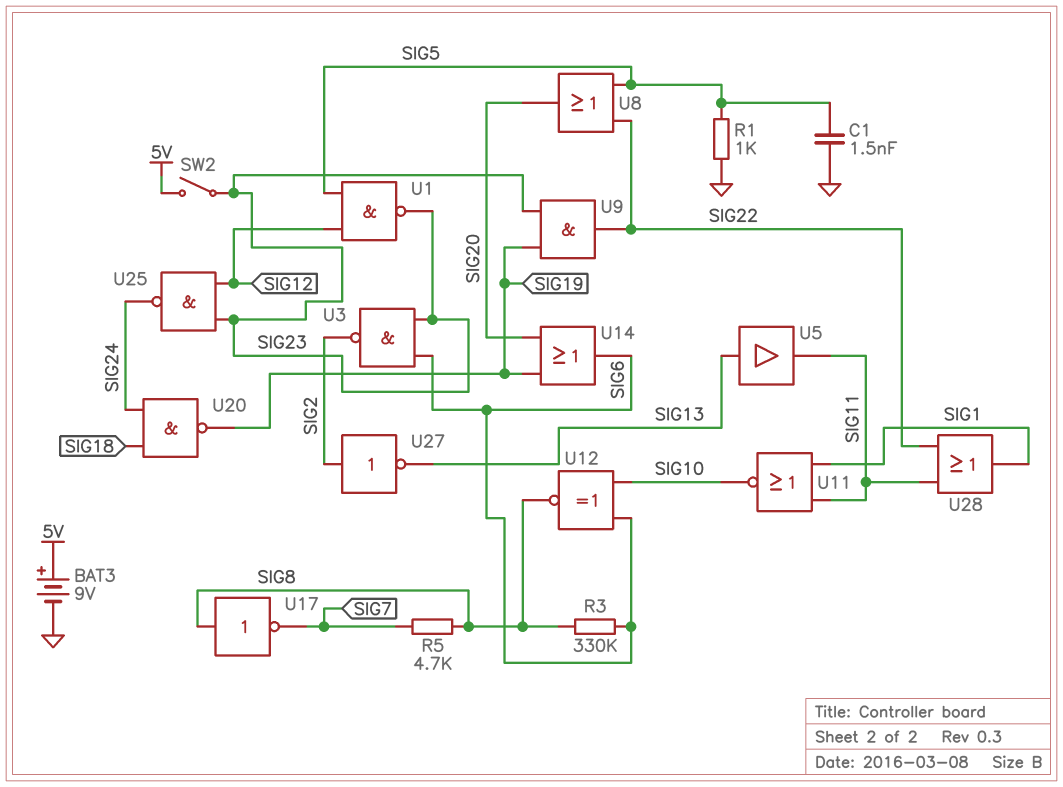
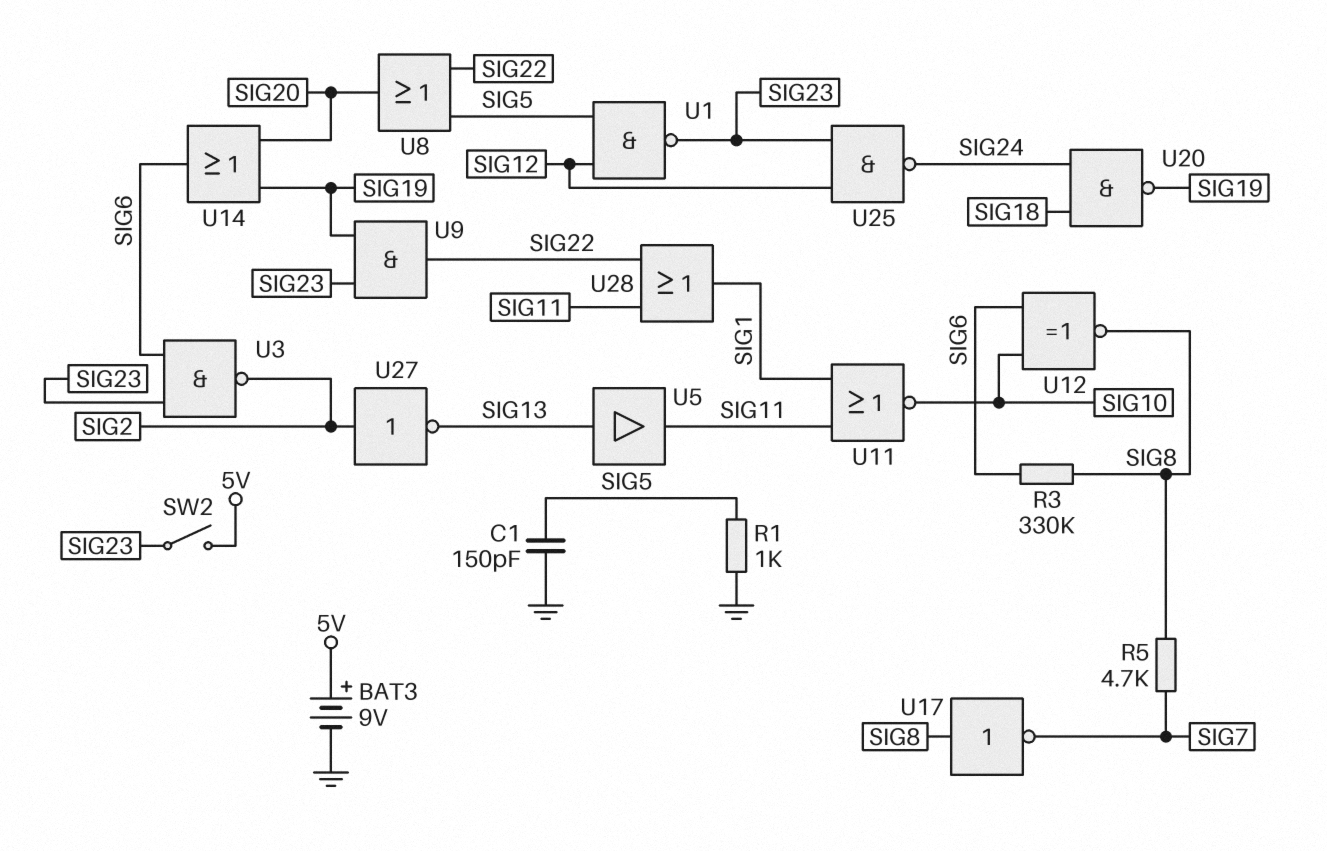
C1: 1.5nF (GND, SIG5) -> 150pF (GND, SIG5)

